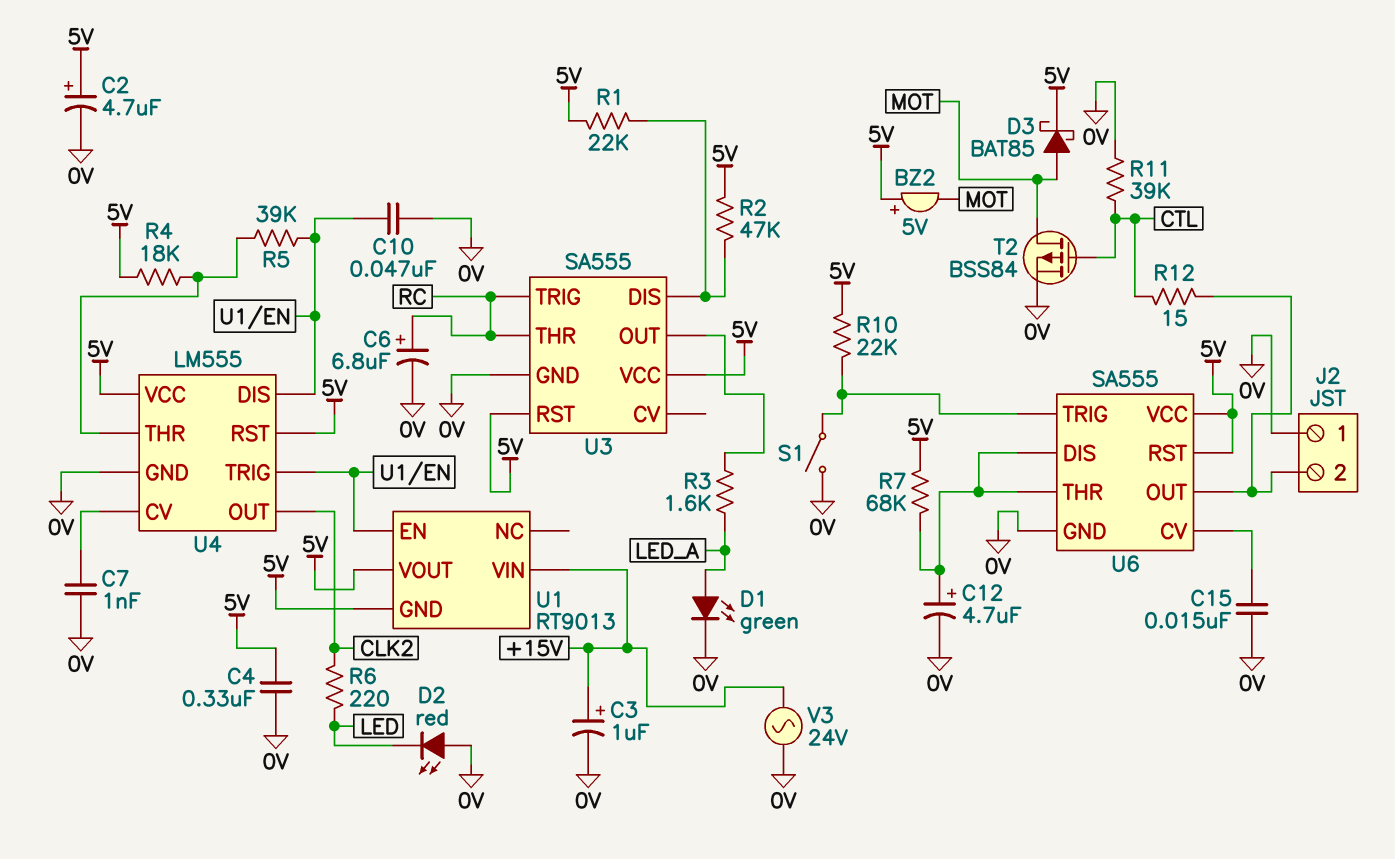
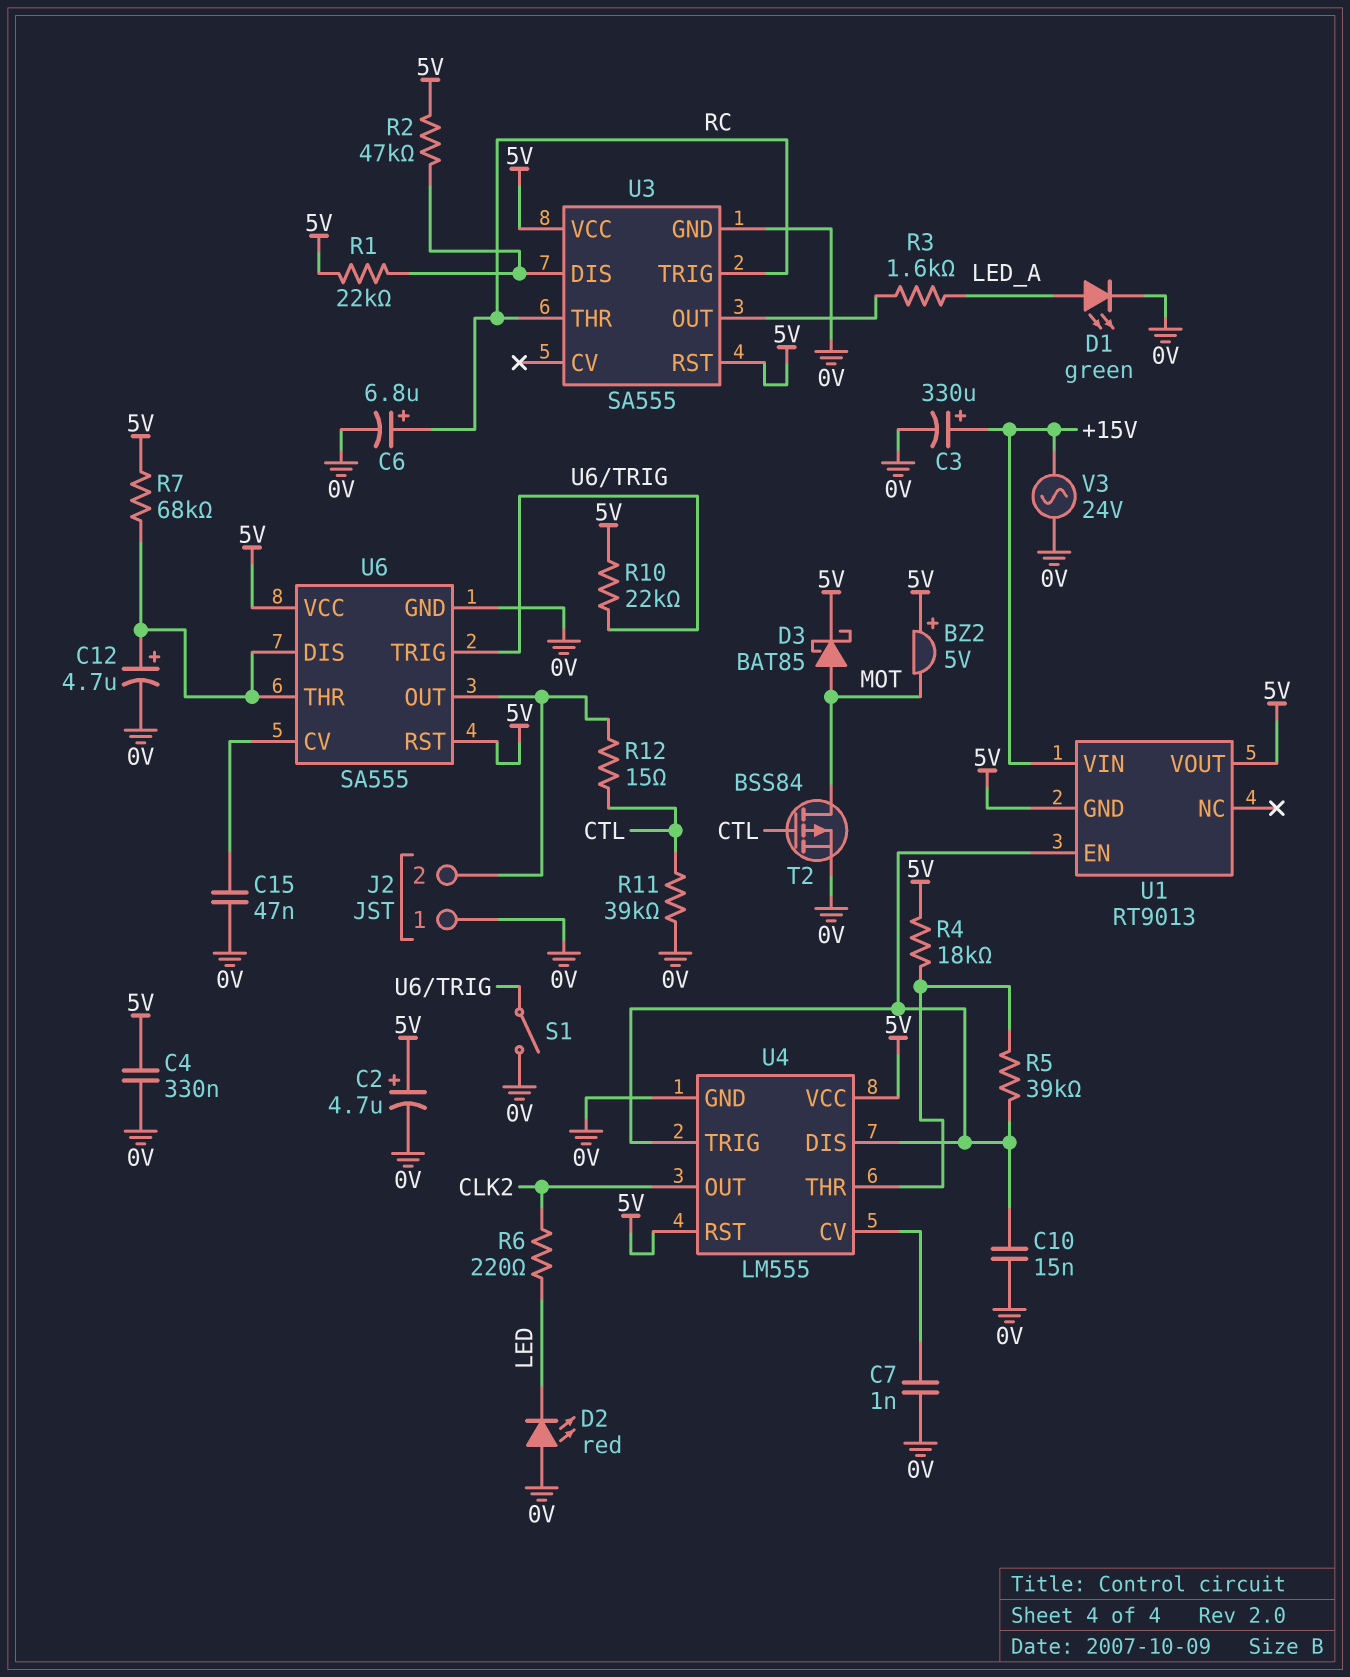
C3: 1uF (plus +15V, minus 0V) -> 330uF (plus +15V, minus 0V)
C10: 47nF (0V, U1/EN) -> 15nF (0V, U1/EN)
C15: 15nF (0V, U6/CV) -> 47nF (0V, U6/CV)

